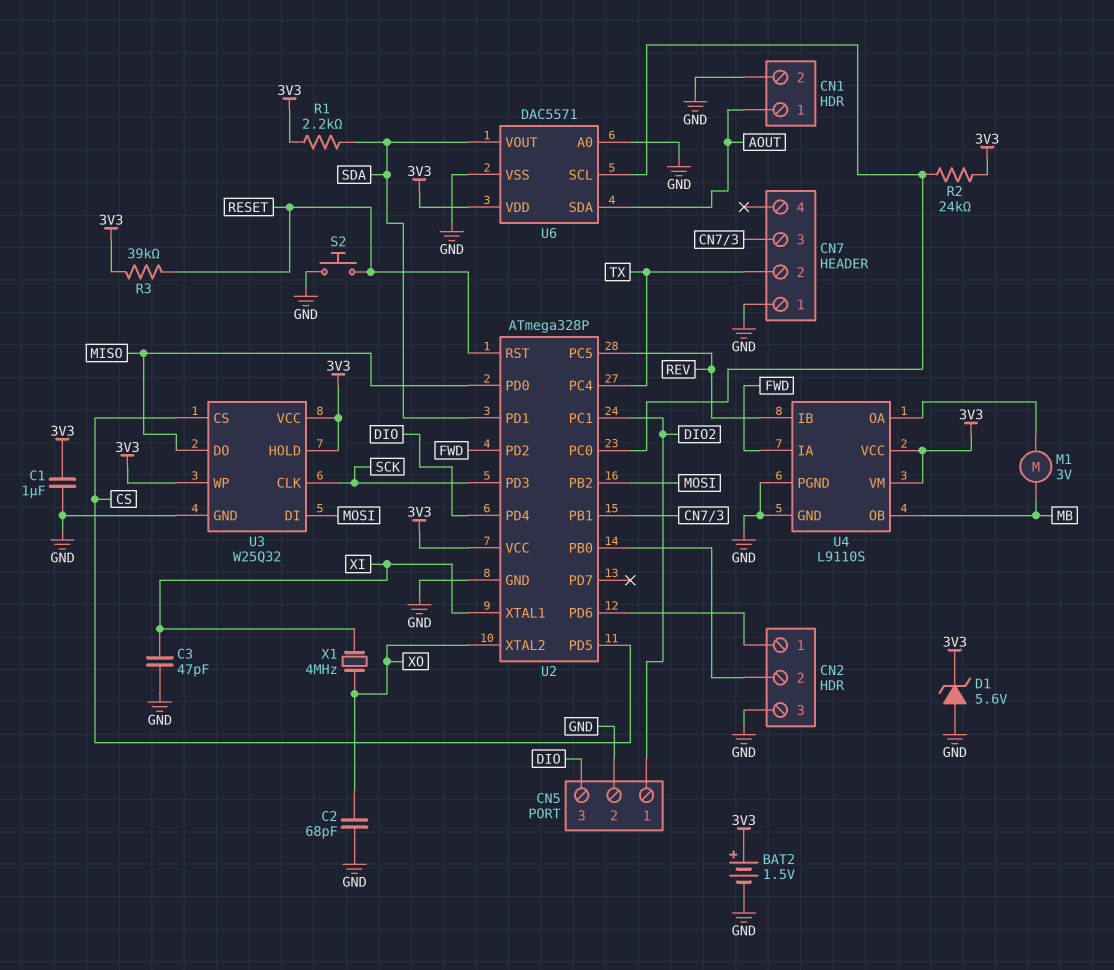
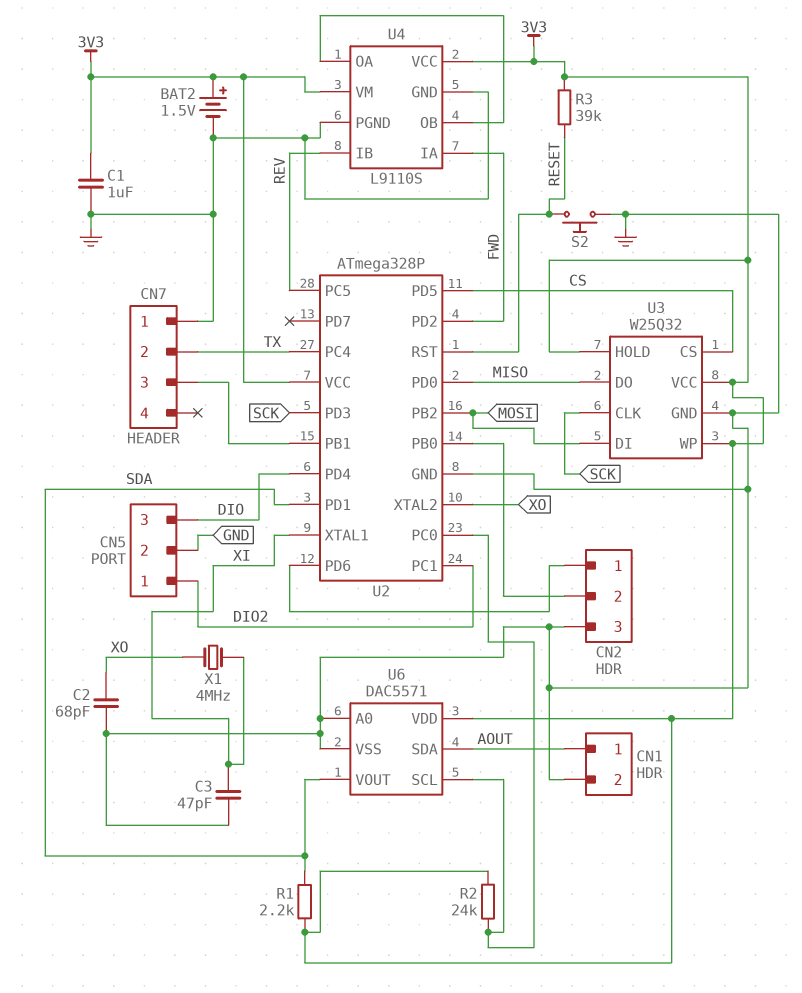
D1: zener 5.6V (A GND, K 3V3) -> none
M1: motor 3V (MB, U4/OA) -> none
U4 pin OB: MB -> U4/OA

